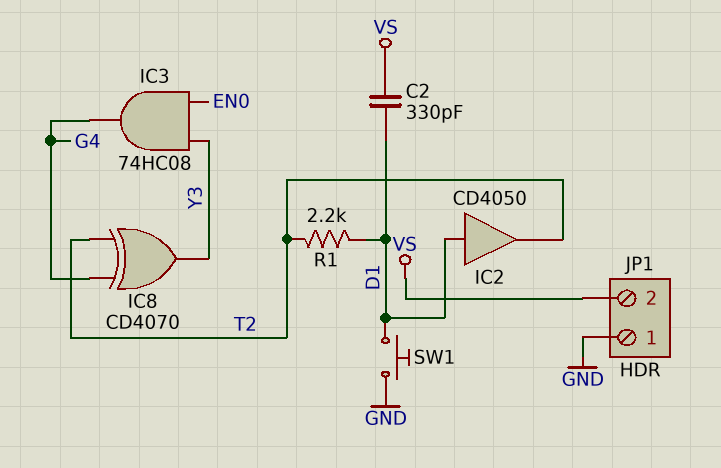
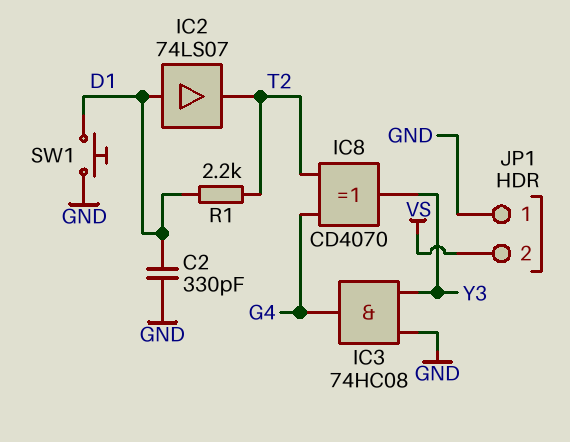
C2: 330pF (D1, VS) -> 330pF (D1, GND)
IC2: buffer CD4050 (in D1, out T2) -> buffer 74LS07 (in D1, out T2)
IC3: AND 74HC08 (in EN0, in Y3, out G4) -> AND 74HC08 (in GND, in Y3, out G4)

